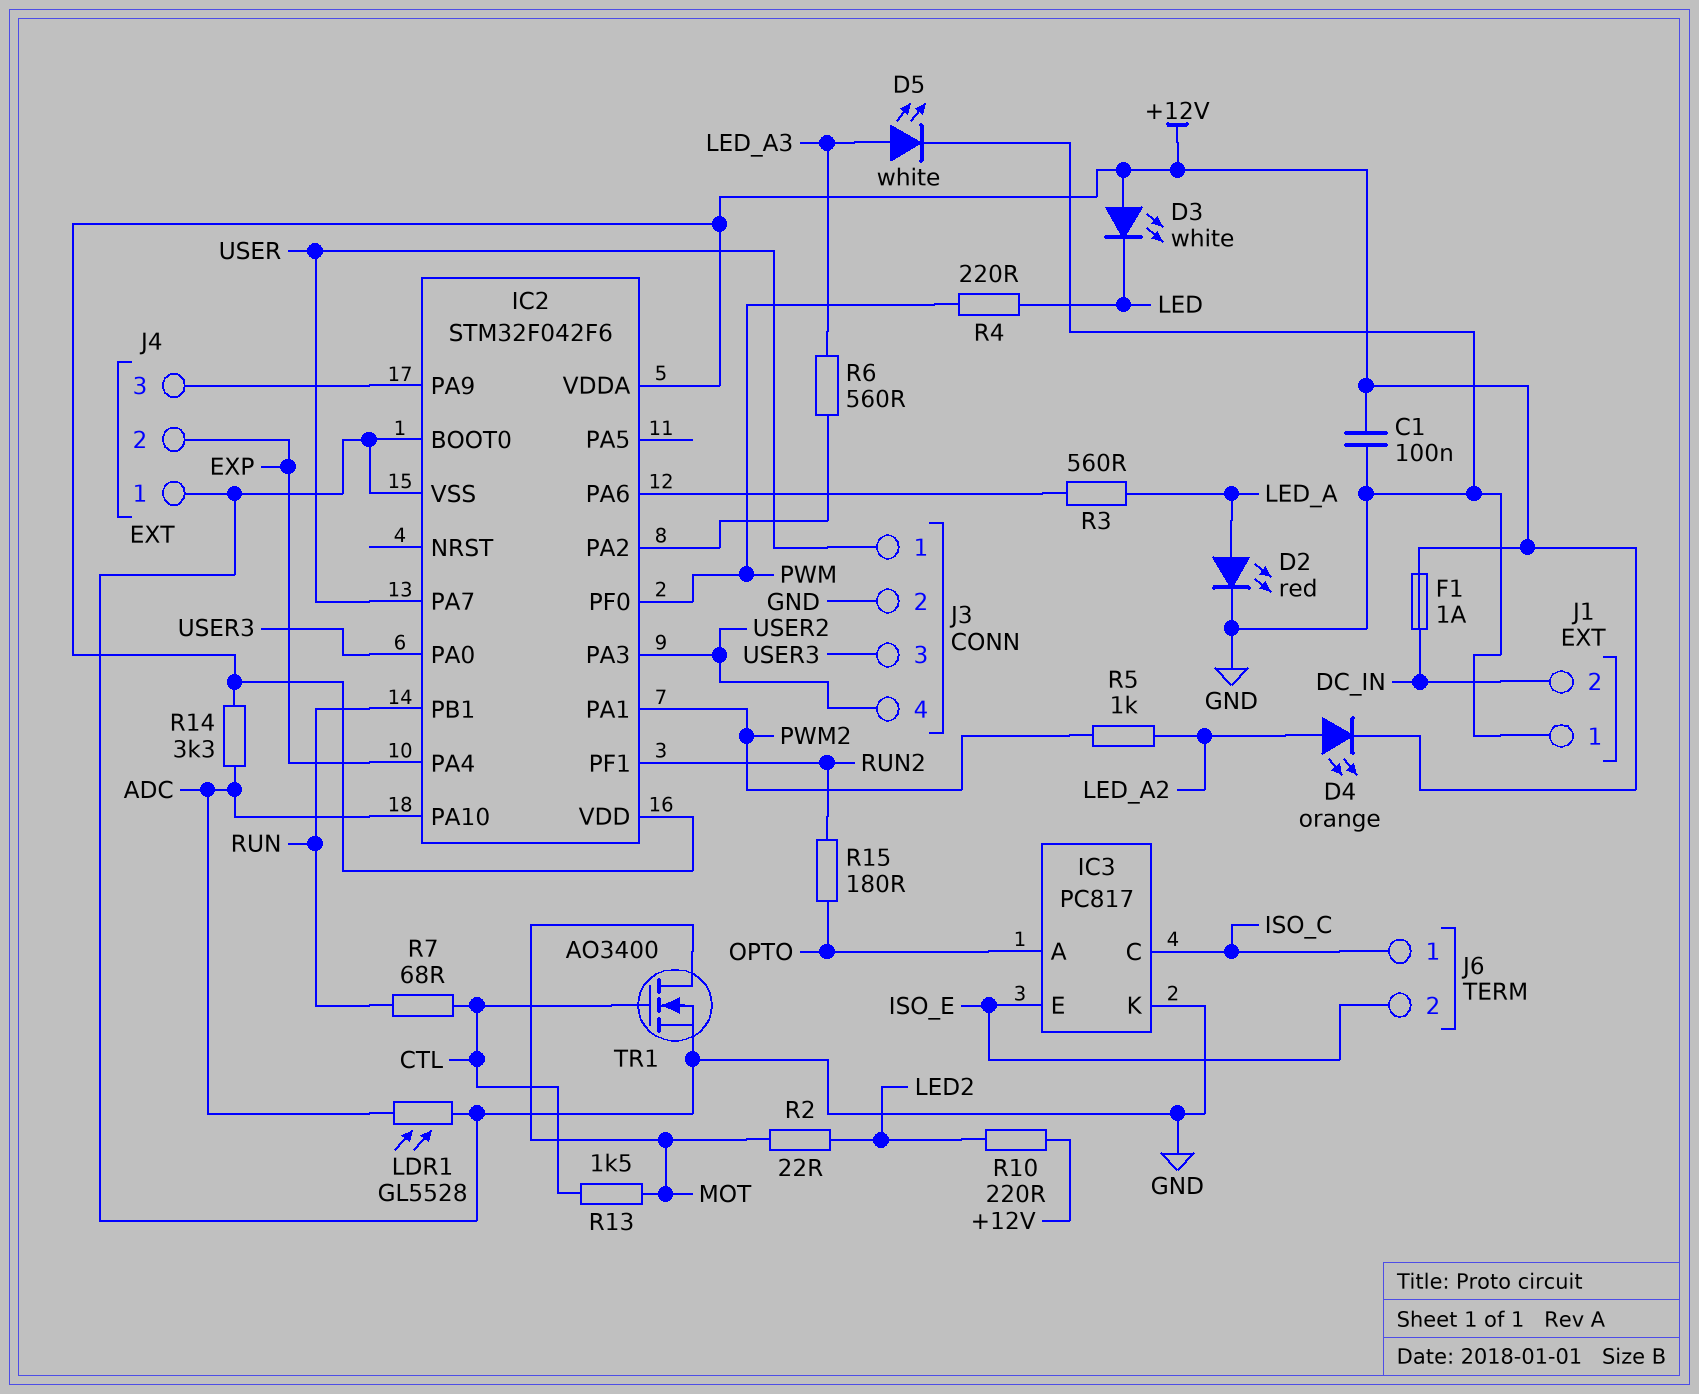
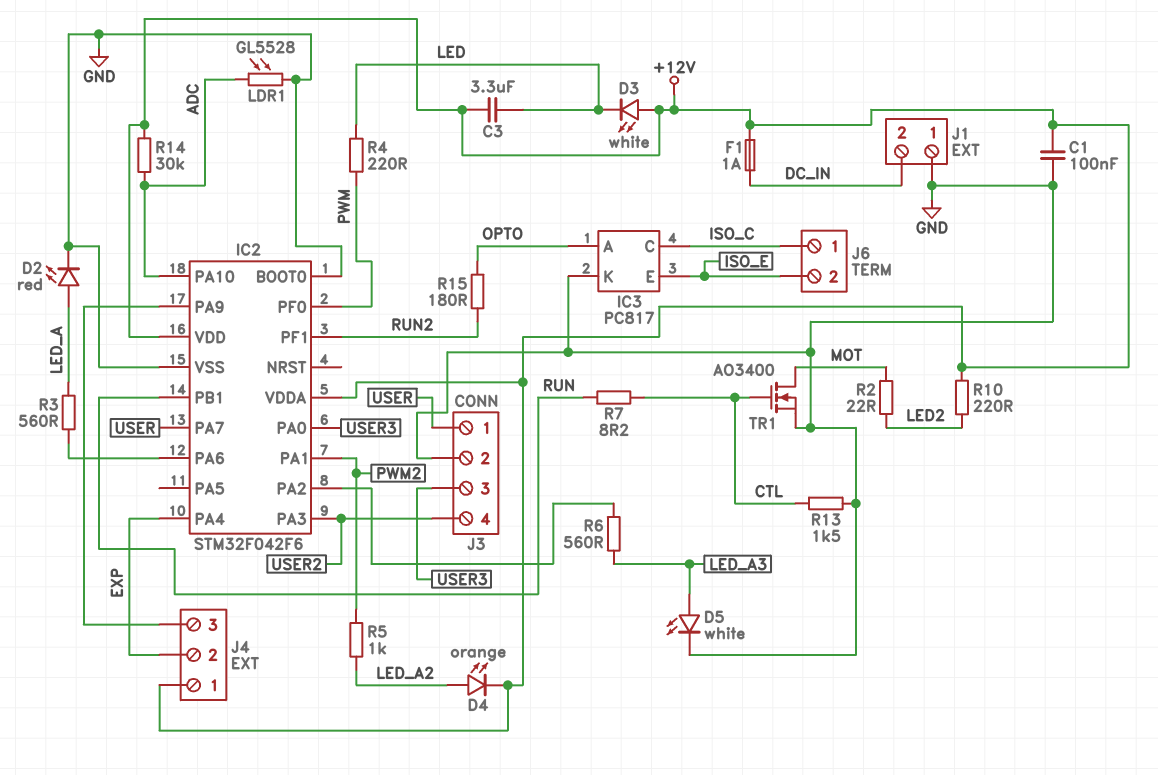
C3: none -> 3.3uF (+12V, LED)
J4 pin 1: GND -> +12V
R7: 68 (CTL, RUN) -> 8.2 (CTL, RUN)
R13: 1.5k (CTL, MOT) -> 1.5k (CTL, GND)
R14: 3.3k (+12V, ADC) -> 30k (+12V, ADC)

